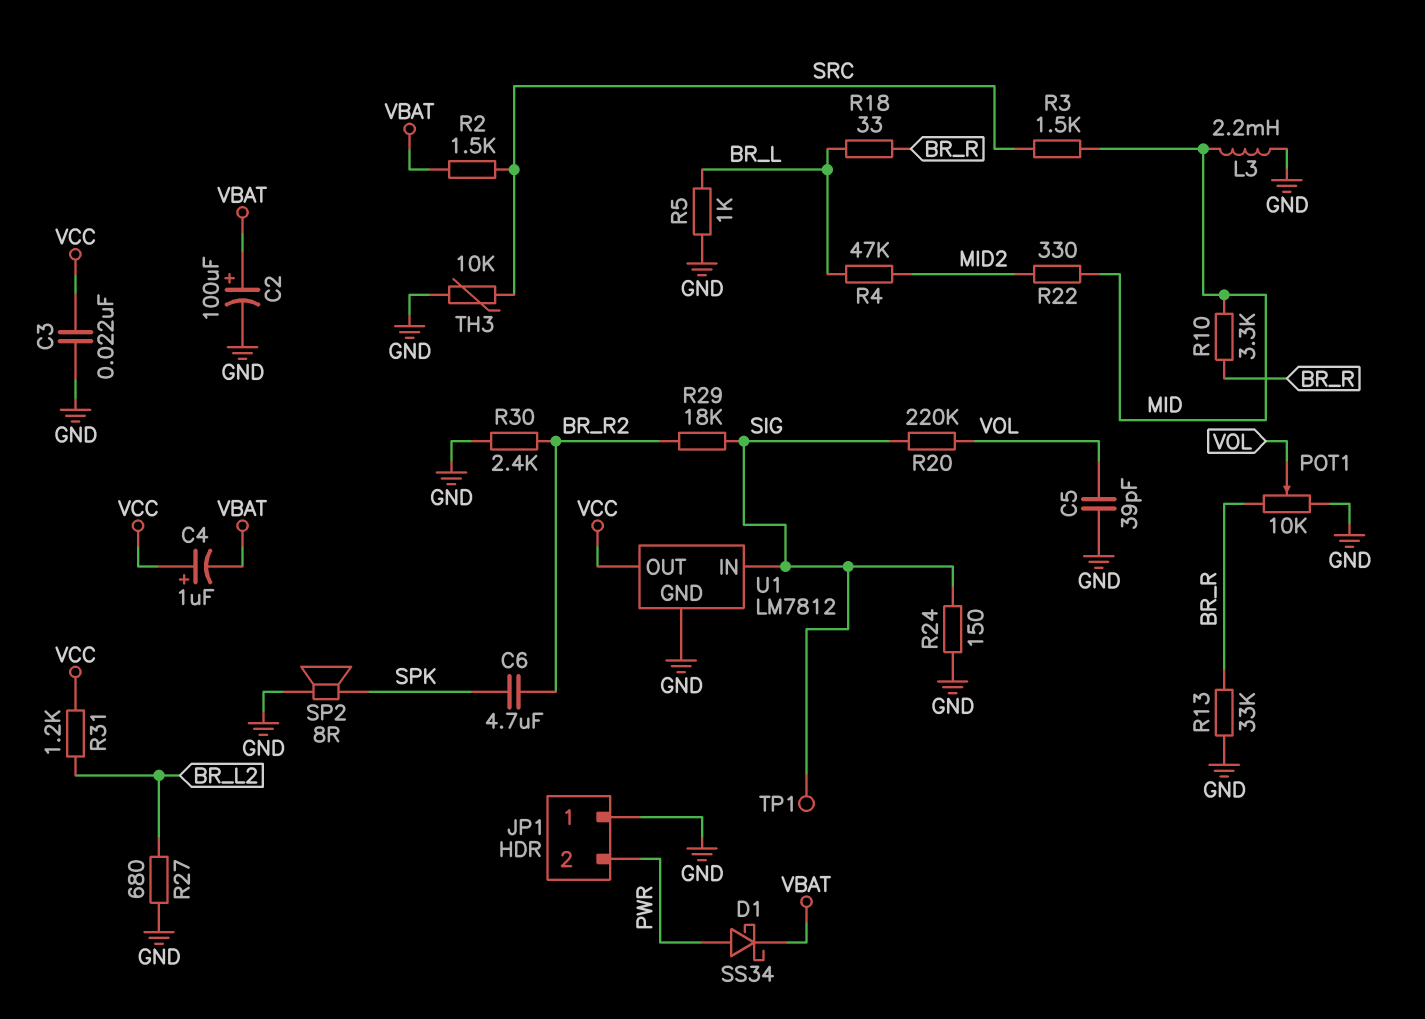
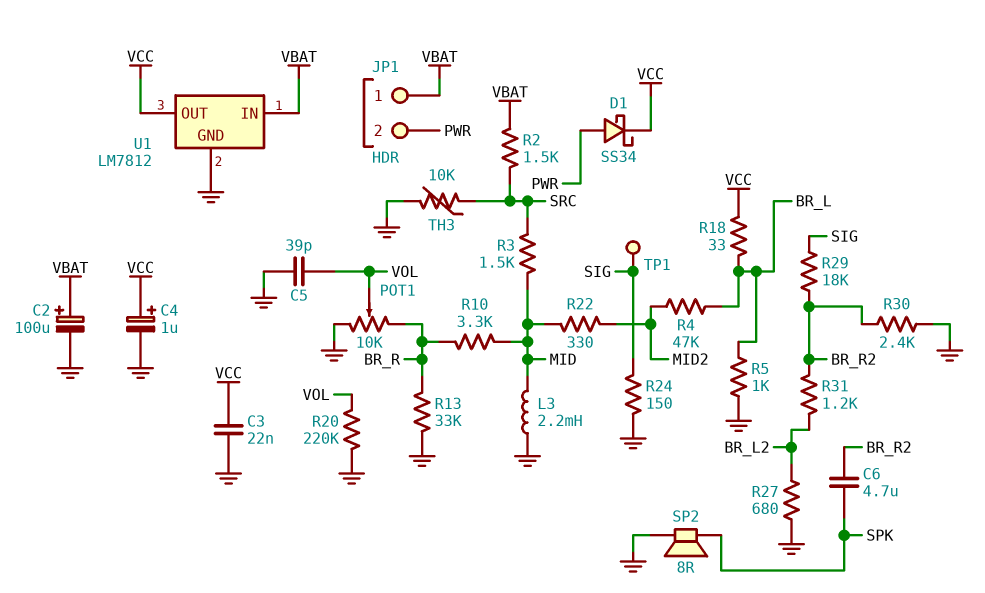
C4: 1uF (plus VCC, minus VBAT) -> 1uF (plus VCC, minus GND)
D1: schottky SS34 (A PWR, K VBAT) -> schottky SS34 (A PWR, K VCC)
JP1 pin 1: GND -> VBAT
R18: 33 (BR_L, BR_R) -> 33 (BR_L, VCC)
R20: 220k (SIG, VOL) -> 220k (GND, VOL)
R31: 1.2k (BR_L2, VCC) -> 1.2k (BR_L2, BR_R2)
U1 pin IN: SIG -> VBAT

